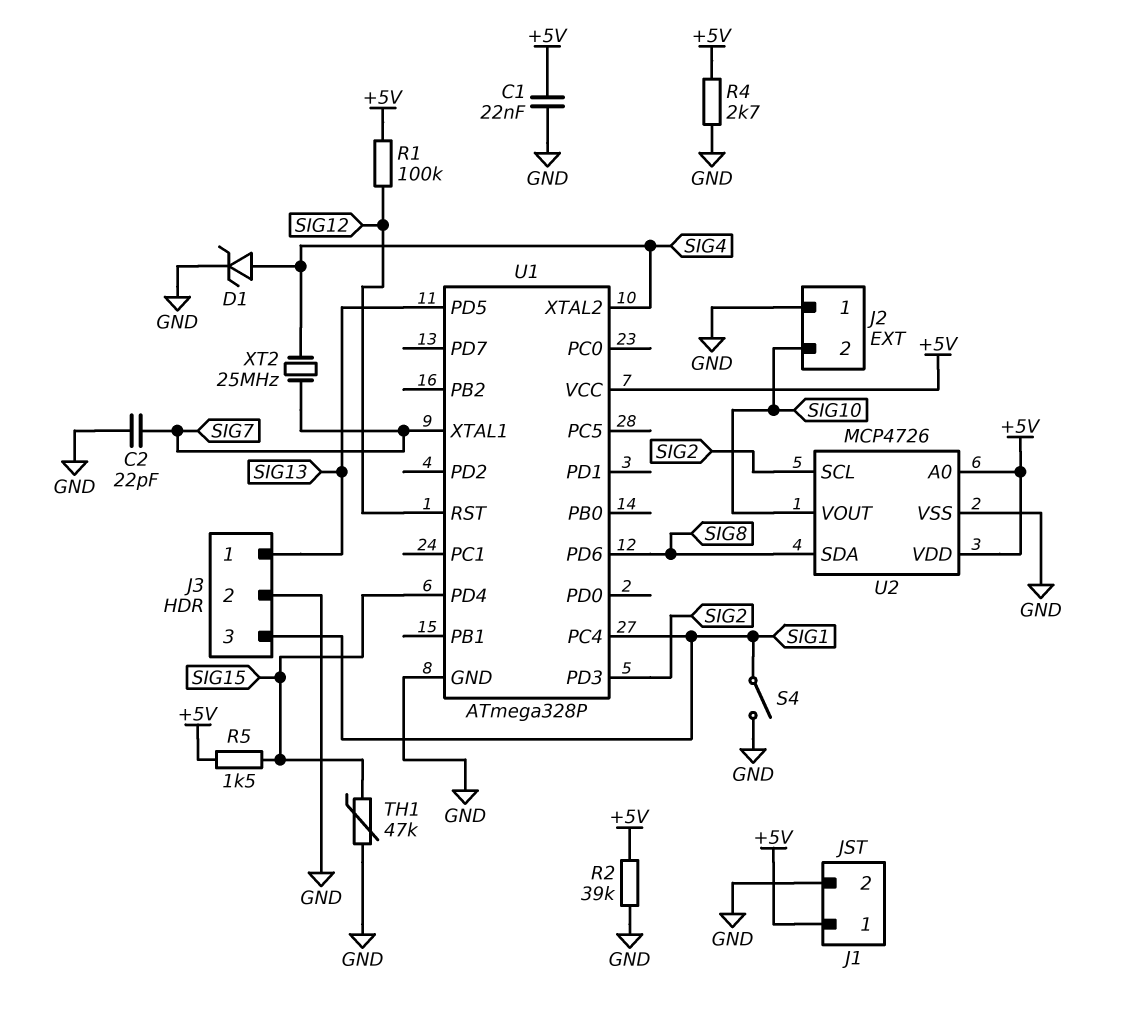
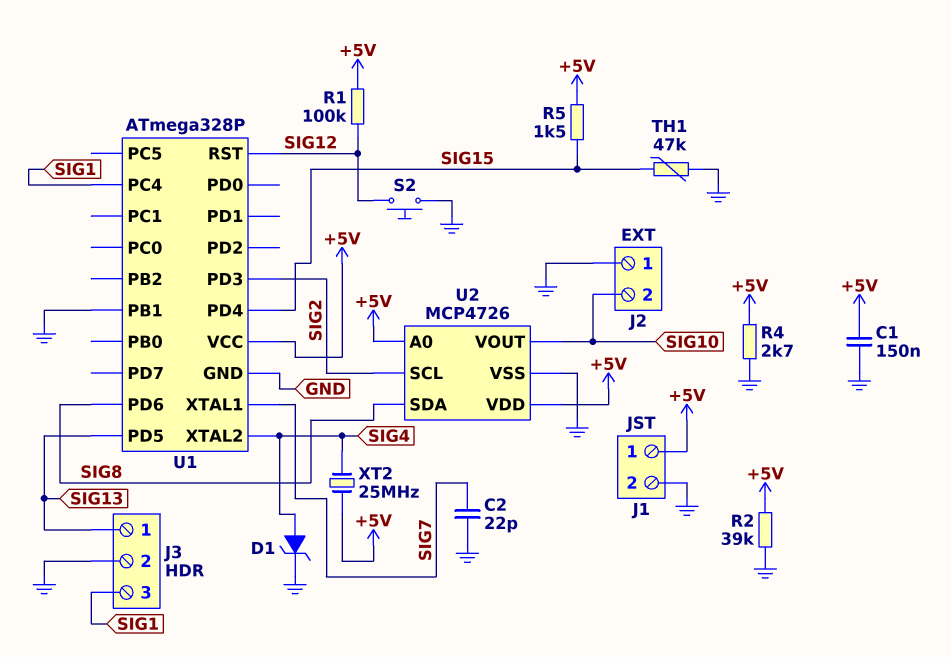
C1: 22nF (+5V, GND) -> 150nF (+5V, GND)
S2: none -> button (GND, SIG12)
S4: switch (GND, SIG1) -> none
U1 pin PB1: none -> GND
XT2: 25MHz (SIG4, SIG7) -> 25MHz (+5V, SIG4)

